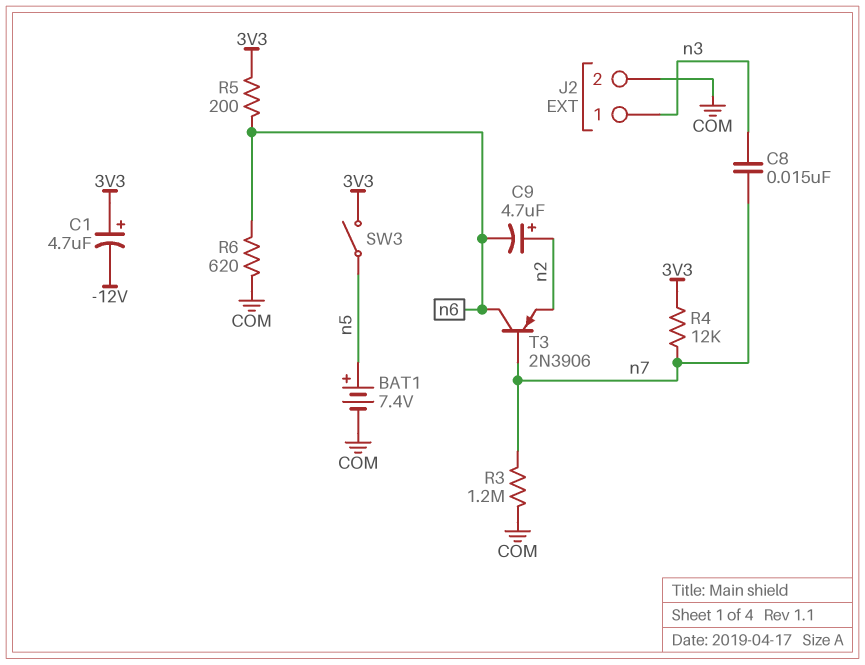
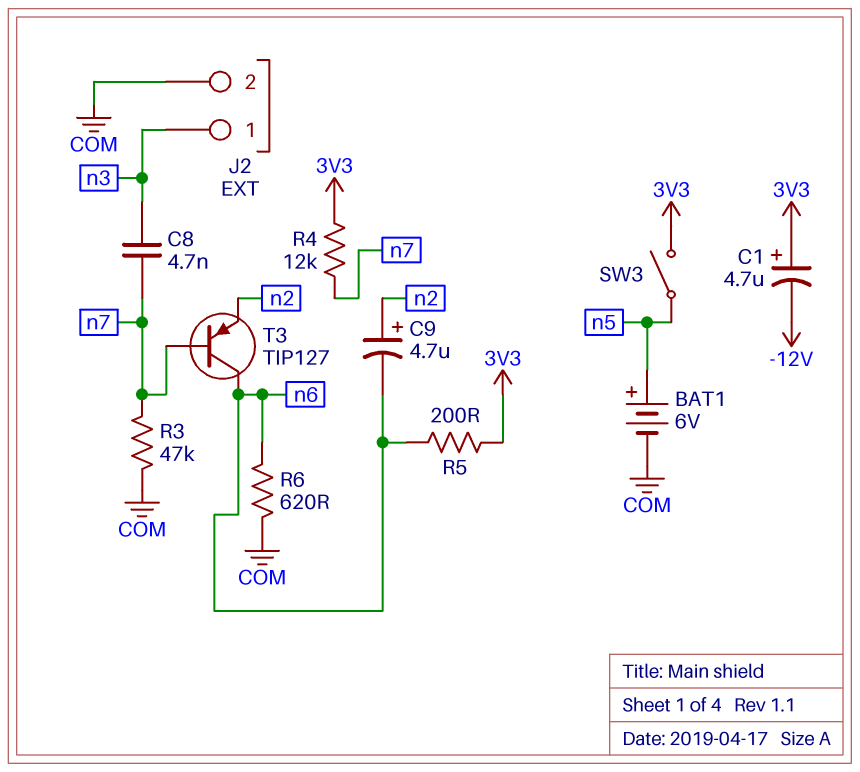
BAT1: 7.4V (plus n5, minus COM) -> 6V (plus n5, minus COM)
C8: 15nF (n3, n7) -> 4.7nF (n3, n7)
R3: 1.2M (COM, n7) -> 47k (COM, n7)
T3: PNP 2N3906 (B n7, C n6, E n2) -> PNP TIP127 (B n7, C n6, E n2)

